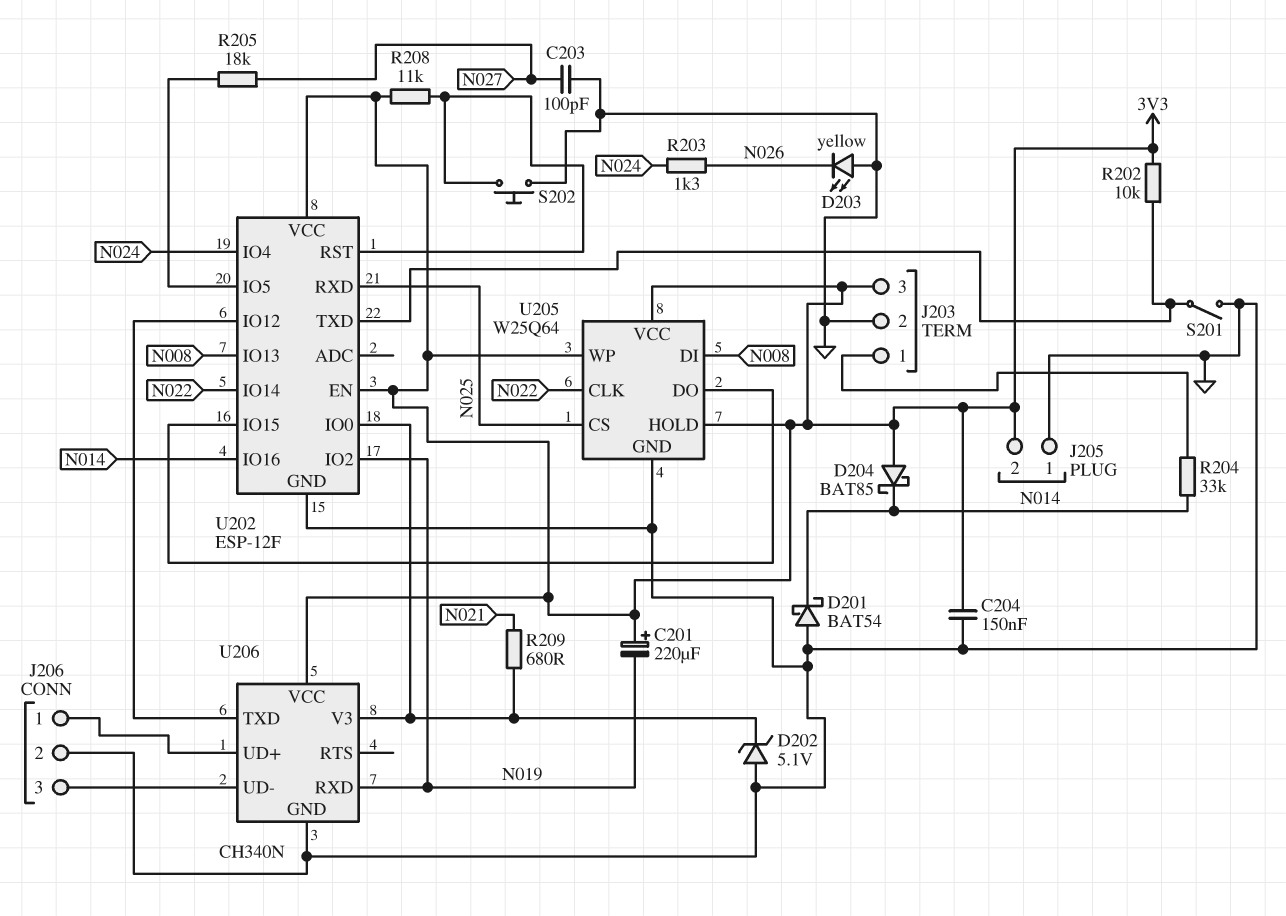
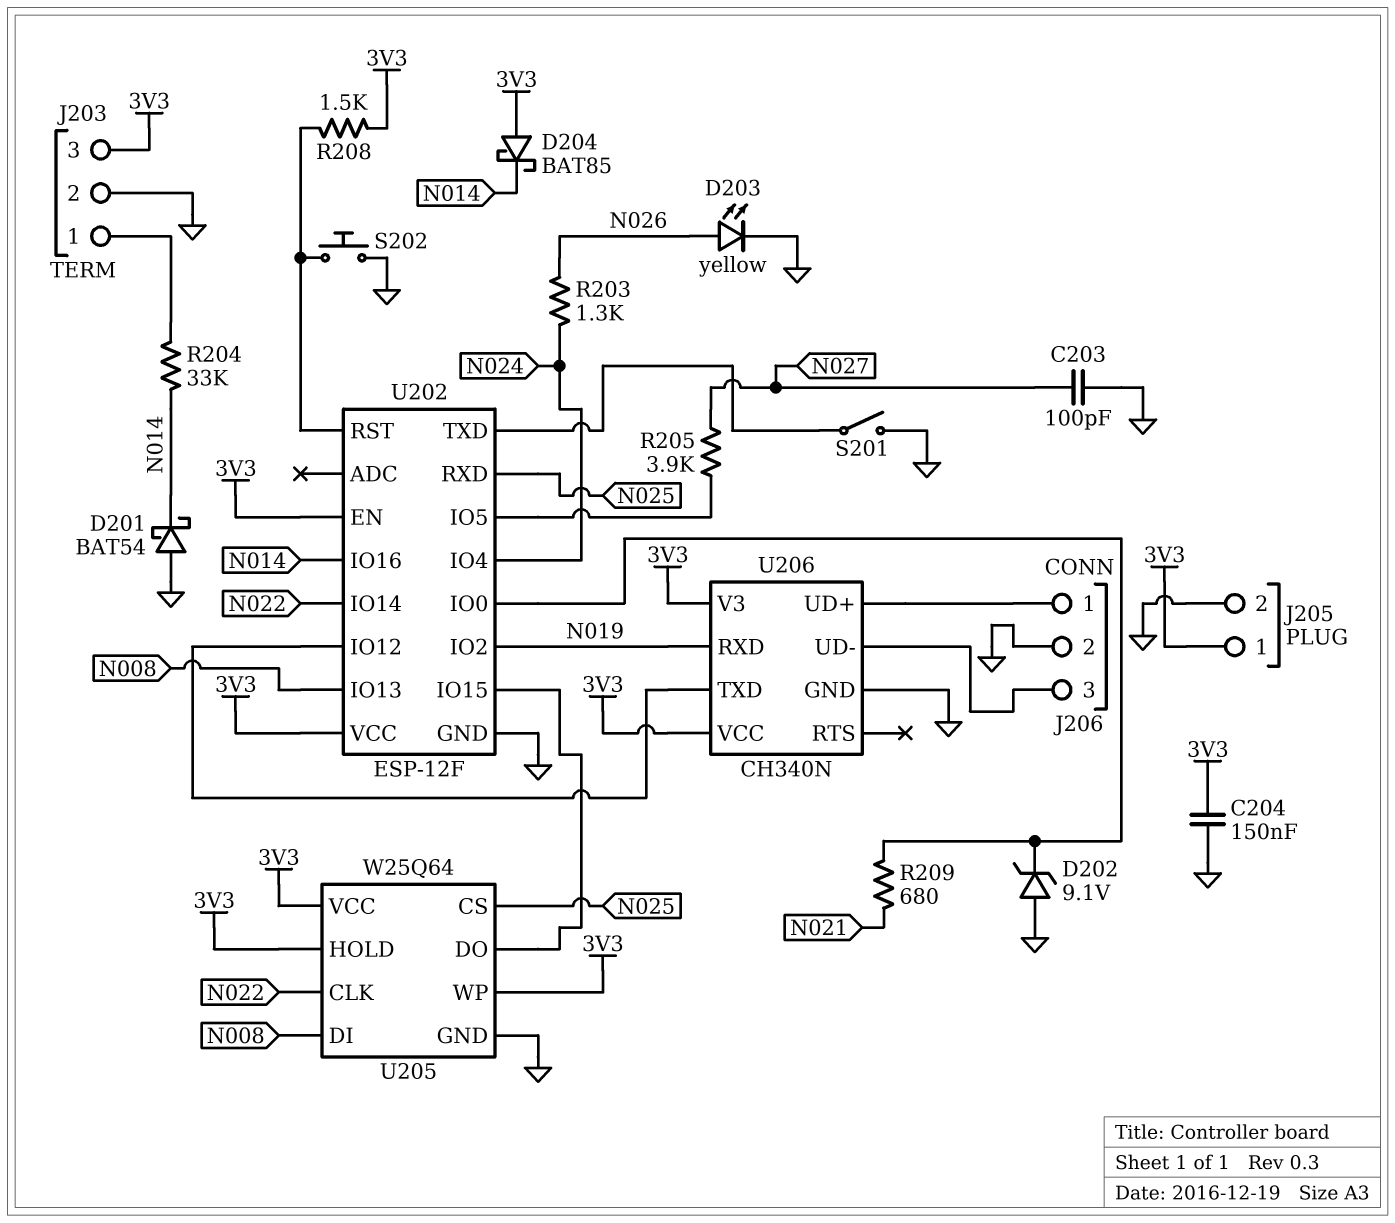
C201: 220uF (plus 3V3, minus N019) -> none
D202: zener 5.1V (A GND, K U202/IO0) -> zener 9.1V (A GND, K U202/IO0)
D203: LED yellow (A GND, K N026) -> LED yellow (A N026, K GND)
J205 pin 1: GND -> 3V3
J205 pin 2: 3V3 -> GND
R202: 10k (3V3, U202/TXD) -> none
R205: 18k (N027, U202/IO5) -> 3.9k (N027, U202/IO5)
R208: 11k (3V3, U202/RST) -> 1.5k (3V3, U202/RST)
U206 pin V3: U202/IO0 -> 3V3

